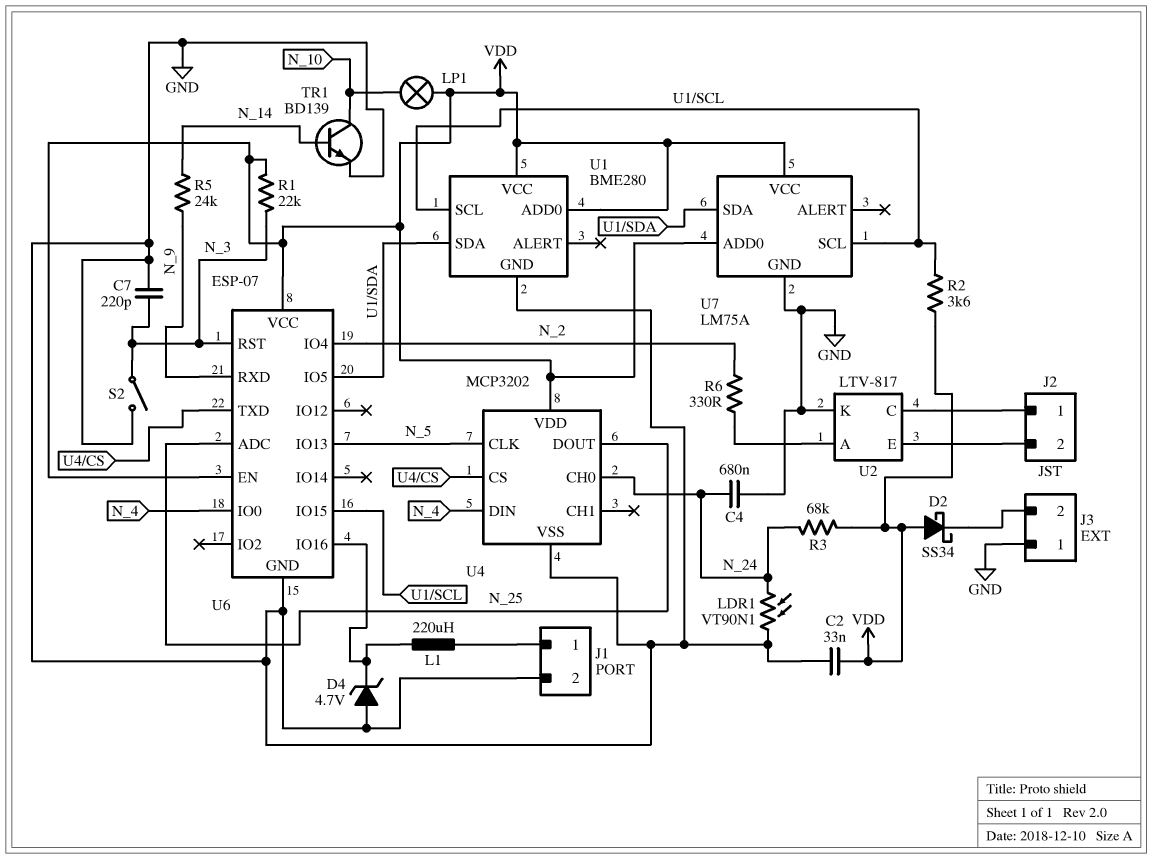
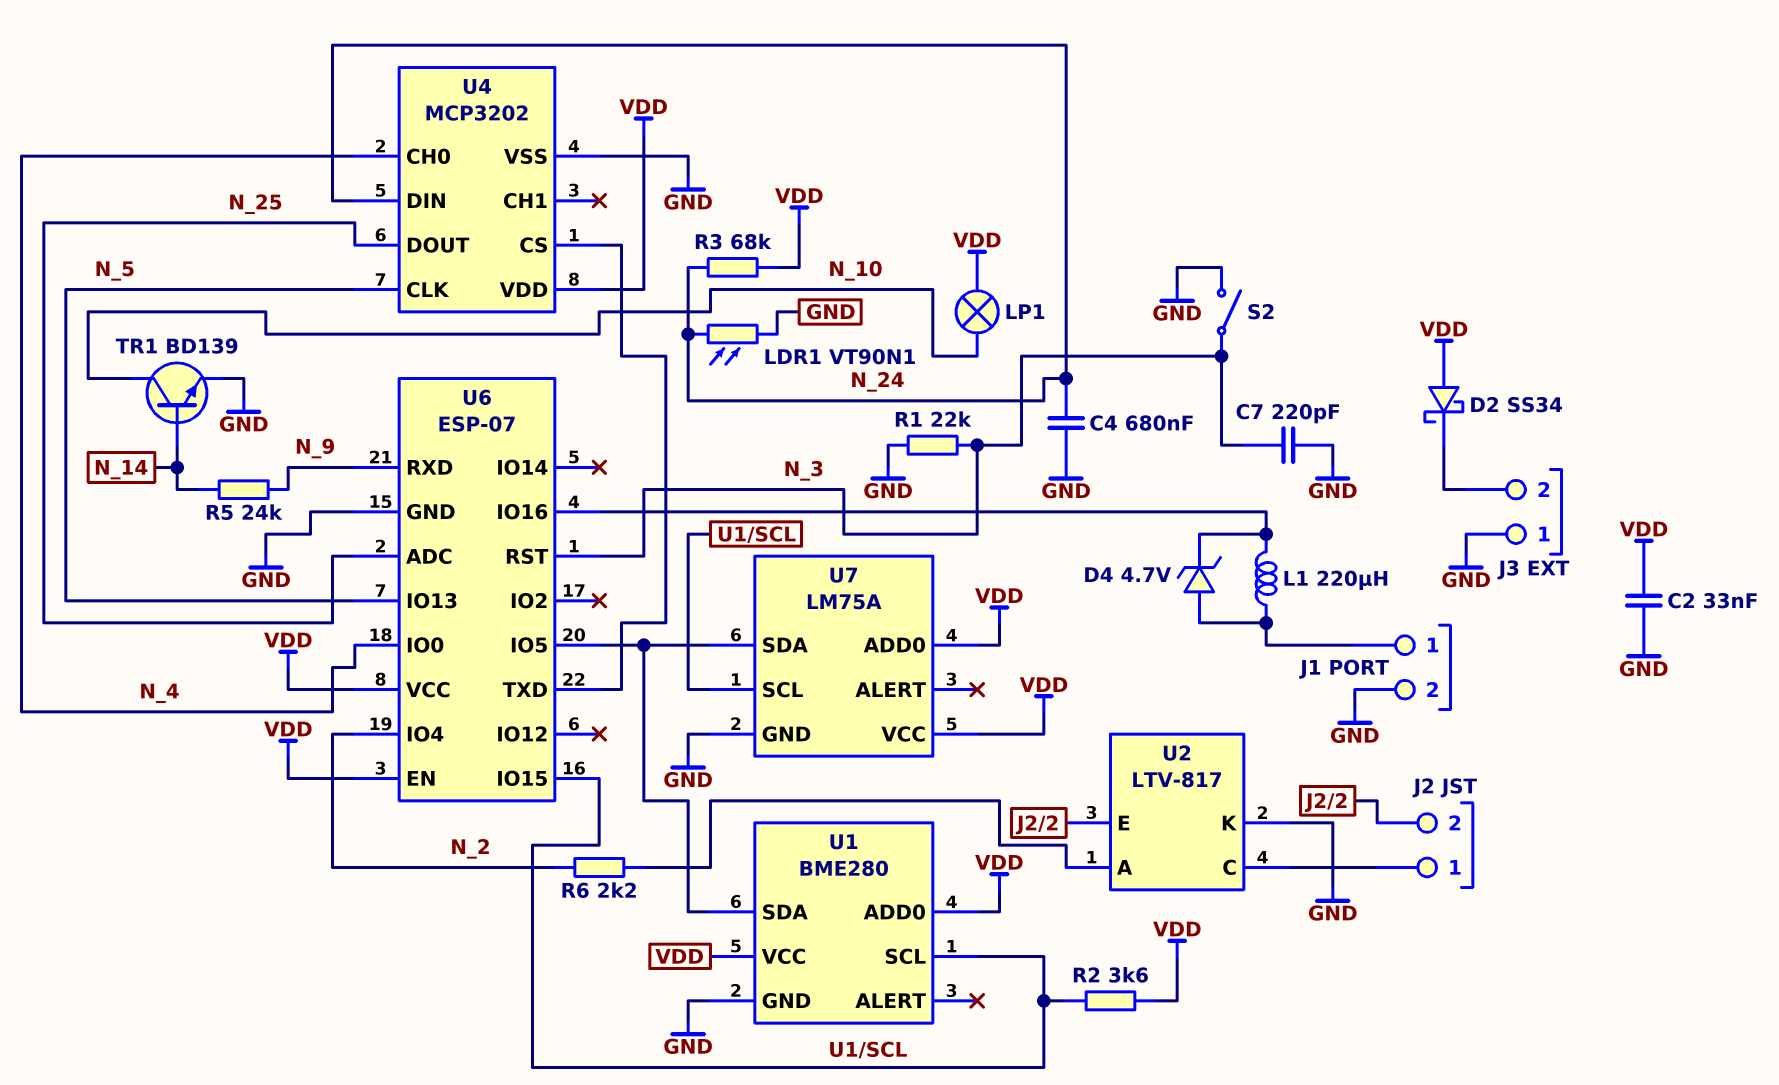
D4: zener 4.7V (A GND, K U6/IO16) -> zener 4.7V (A J1/1, K U6/IO16)
R1: 22k (N_3, VDD) -> 22k (GND, N_3)
R6: 330 (N_2, U2/A) -> 2.2k (N_2, U2/A)
U4 pin CH0: N_24 -> N_4
U4 pin DIN: N_4 -> N_24

